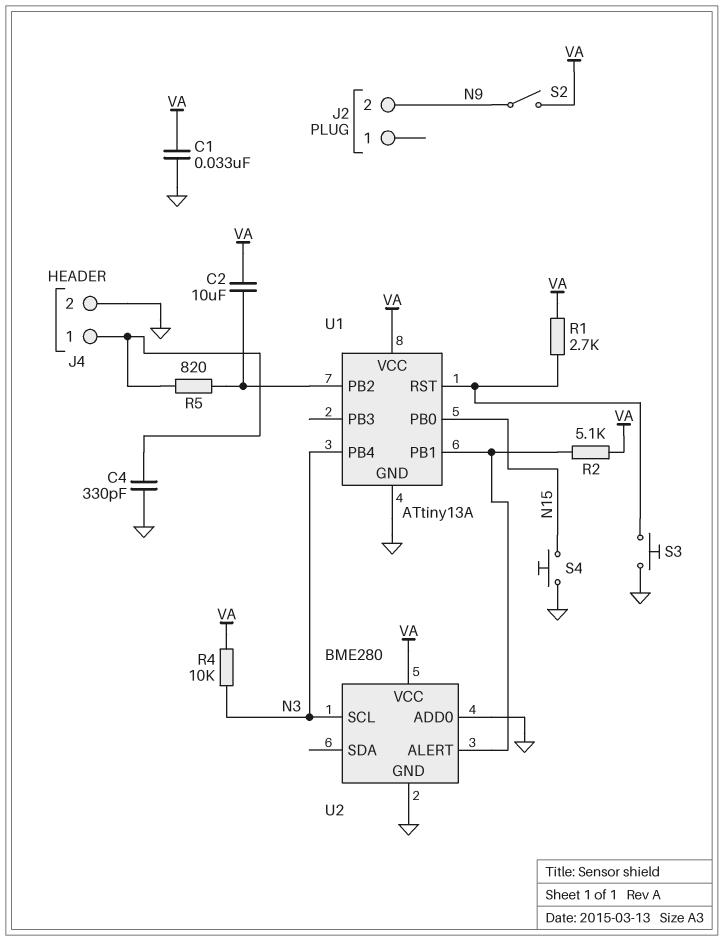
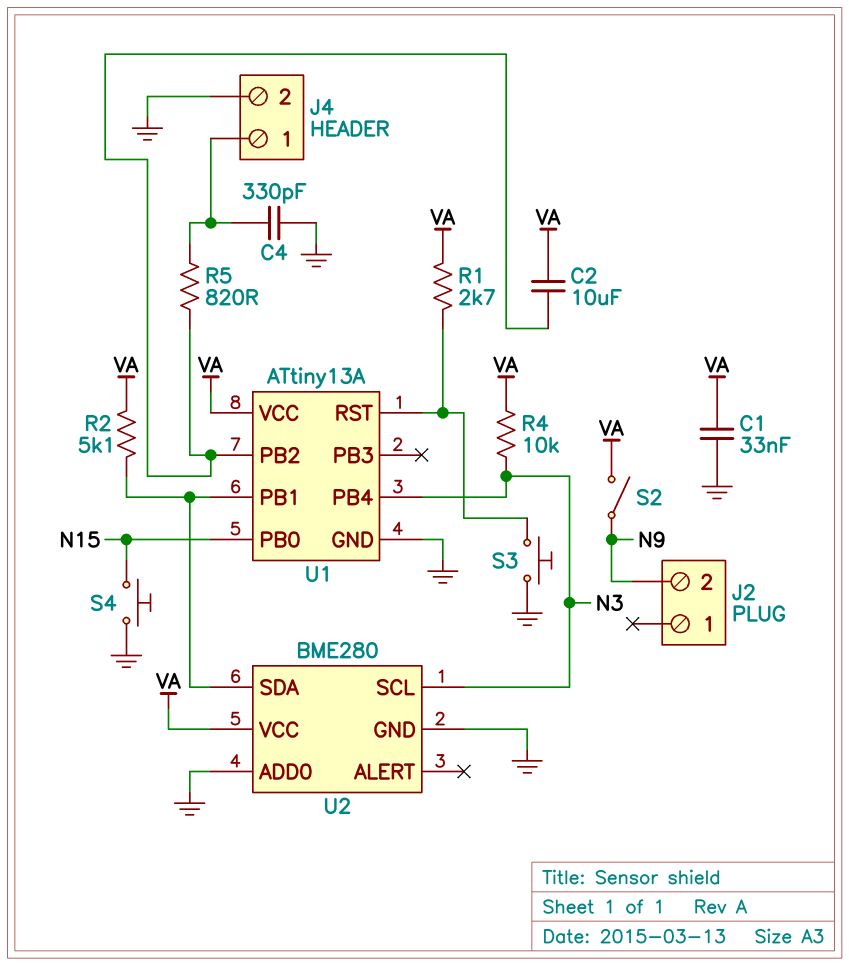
U2 pin ALERT: U1/PB1 -> none
U2 pin SDA: none -> U1/PB1

